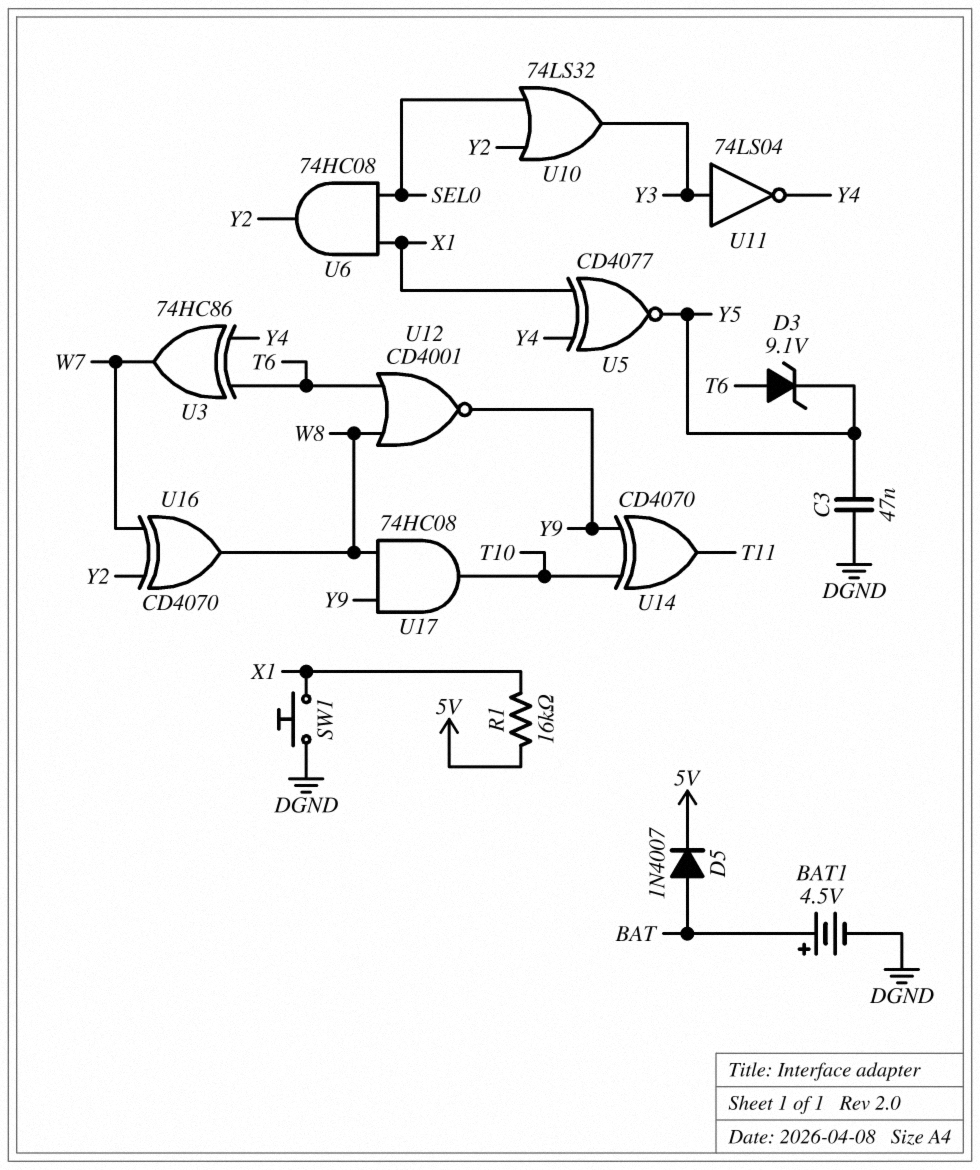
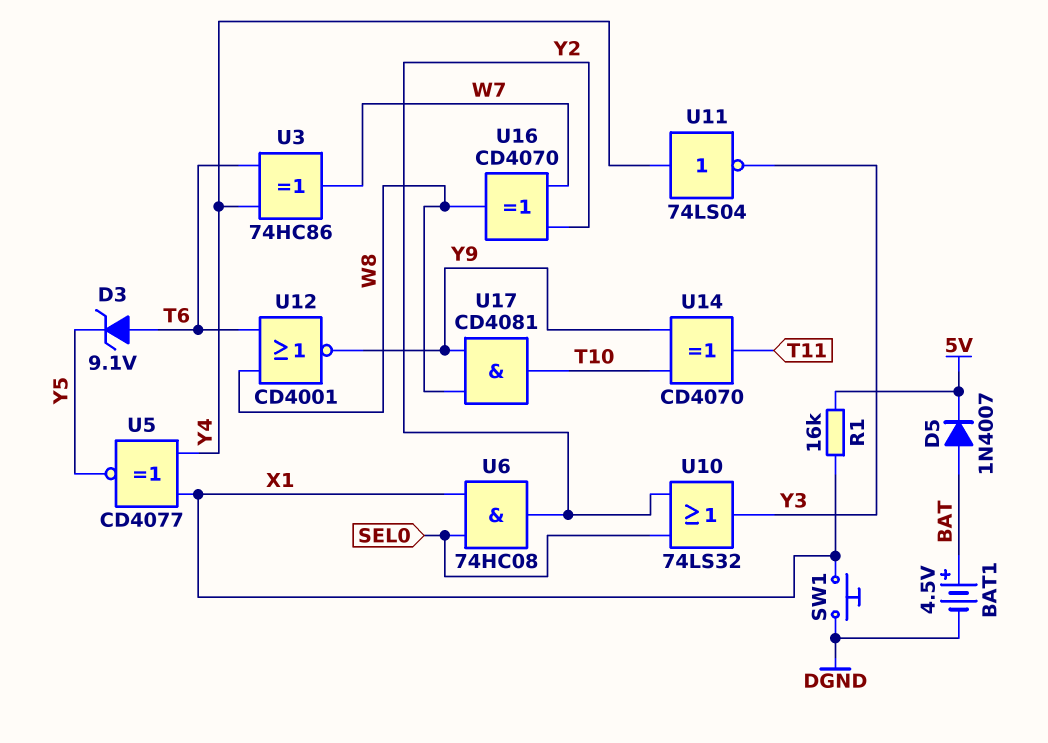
C3: 47nF (DGND, Y5) -> none
U11: NOT 74LS04 (in Y3, out Y4) -> NOT 74LS04 (in Y4, out Y3)
U17: AND 74HC08 (in W8, in Y9, out T10) -> AND CD4081 (in W8, in Y9, out T10)

